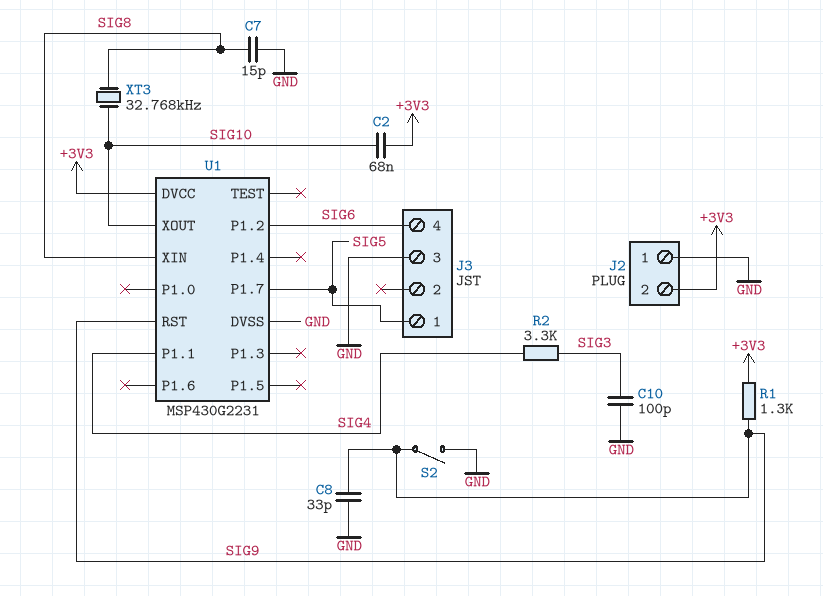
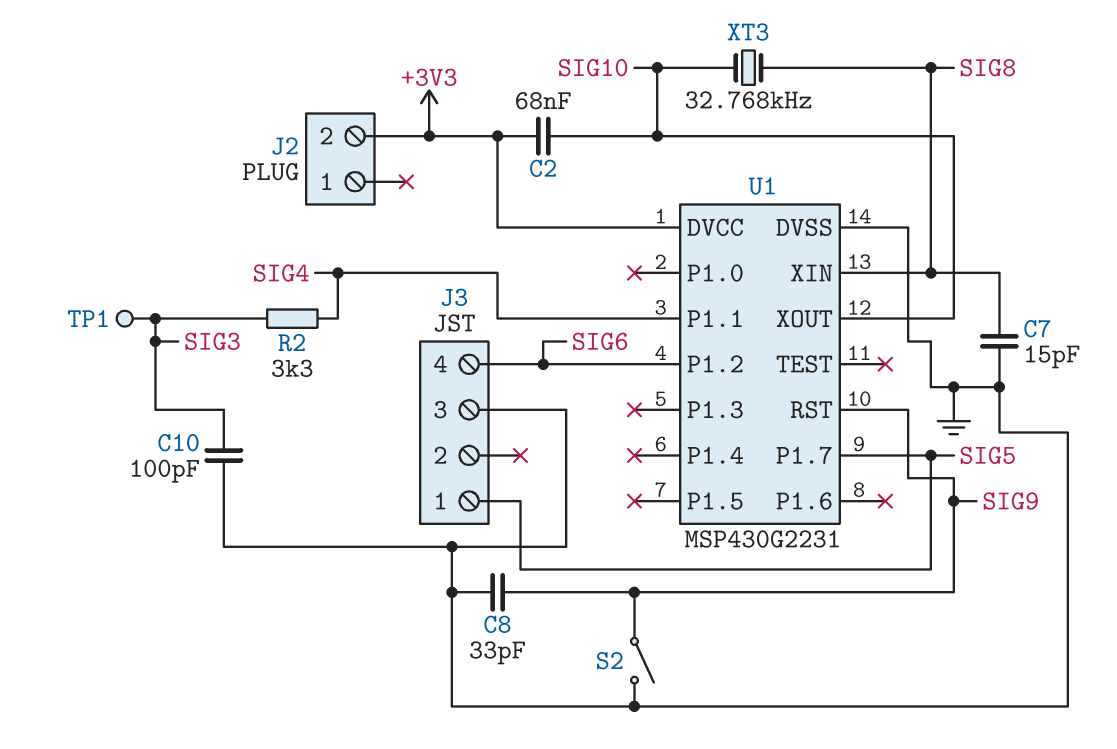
J2 pin 1: GND -> none
R1: 1.3k (+3V3, SIG9) -> none
TP1: none -> test point (SIG3)

